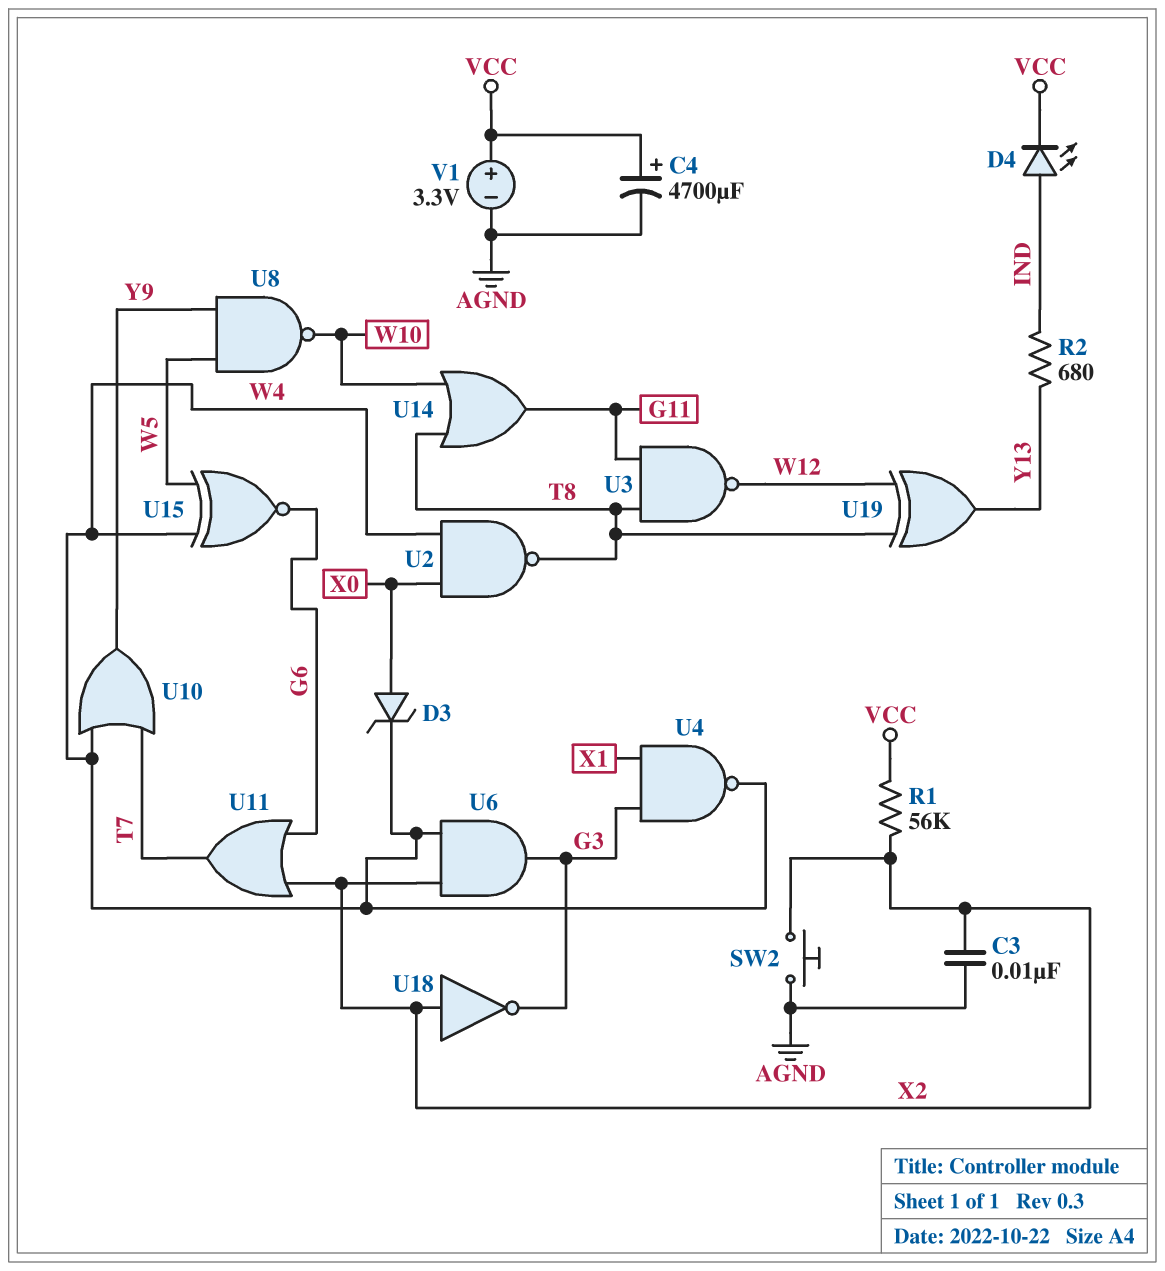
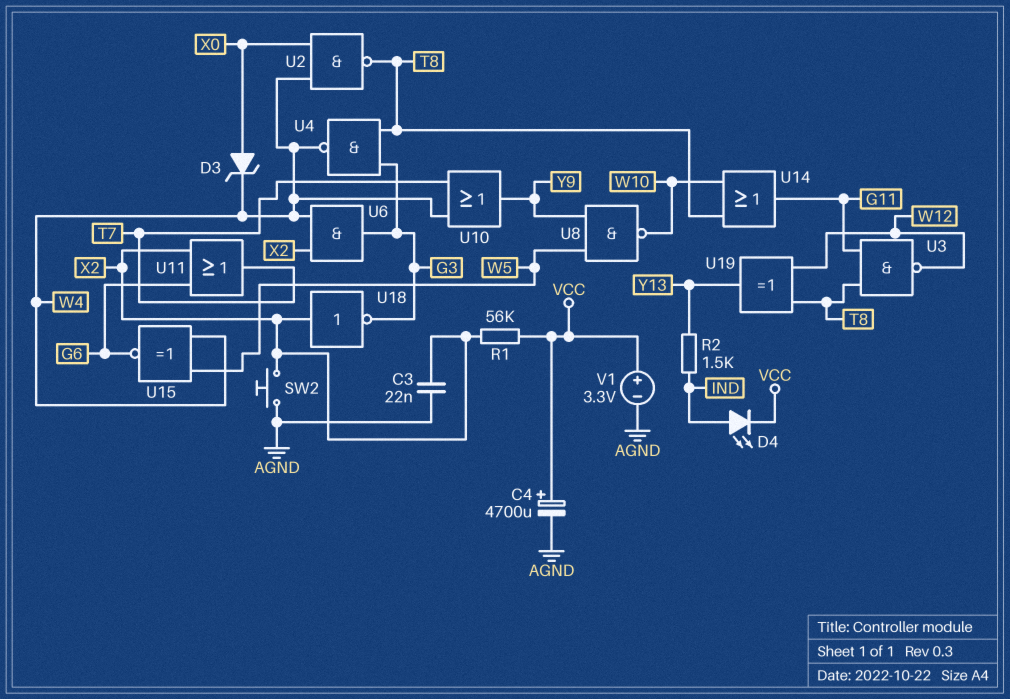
C3: 10nF (AGND, X2) -> 22nF (AGND, X2)
R2: 680 (IND, Y13) -> 1.5k (IND, Y13)
U4: NAND (in G3, in X1, out W4) -> NAND (in G3, in T8, out W4)

